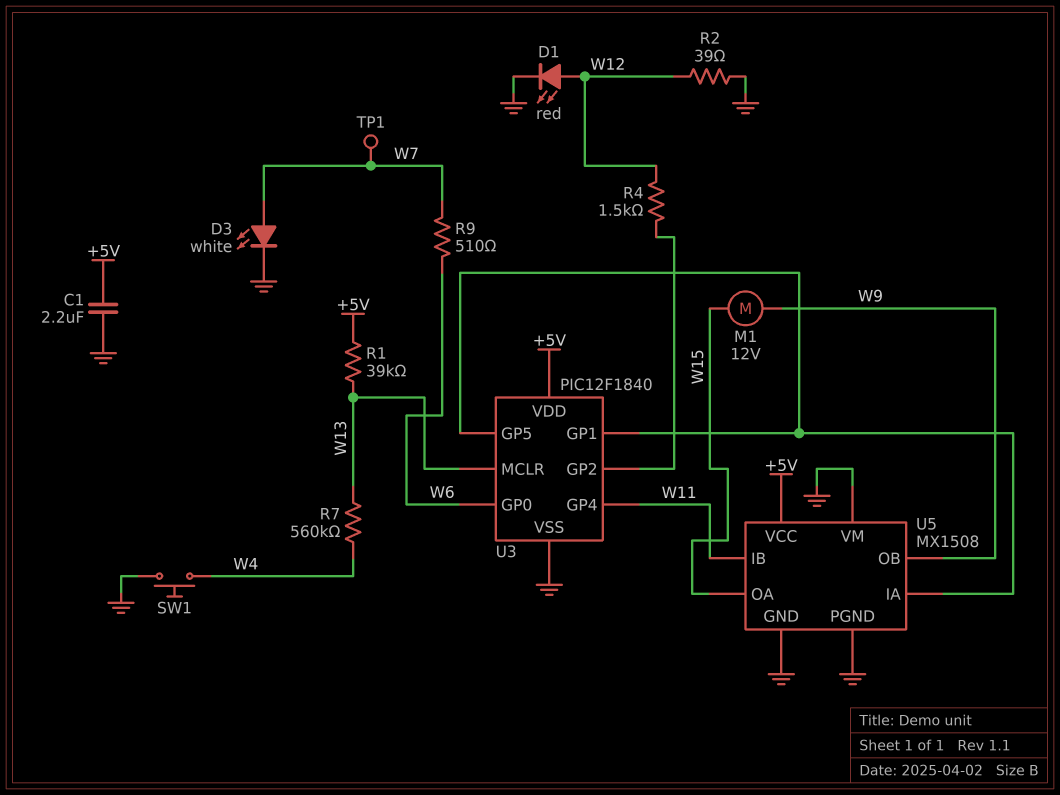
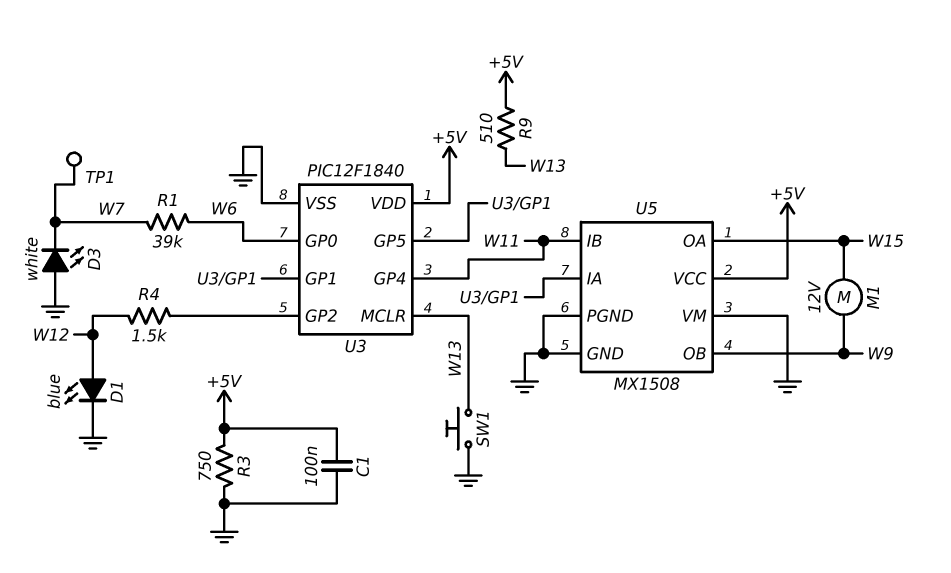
C1: 2.2uF (+5V, GND) -> 100nF (+5V, GND)
D1: LED red (A W12, K GND) -> LED blue (A W12, K GND)
D3: LED white (A W7, K GND) -> LED white (A GND, K W7)
R1: 39k (+5V, W13) -> 39k (W6, W7)
R2: 39 (GND, W12) -> none
R3: none -> 750 (+5V, GND)
R7: 560k (W4, W13) -> none
R9: 510 (W6, W7) -> 510 (+5V, W13)
SW1: button (GND, W4) -> button (GND, W13)

